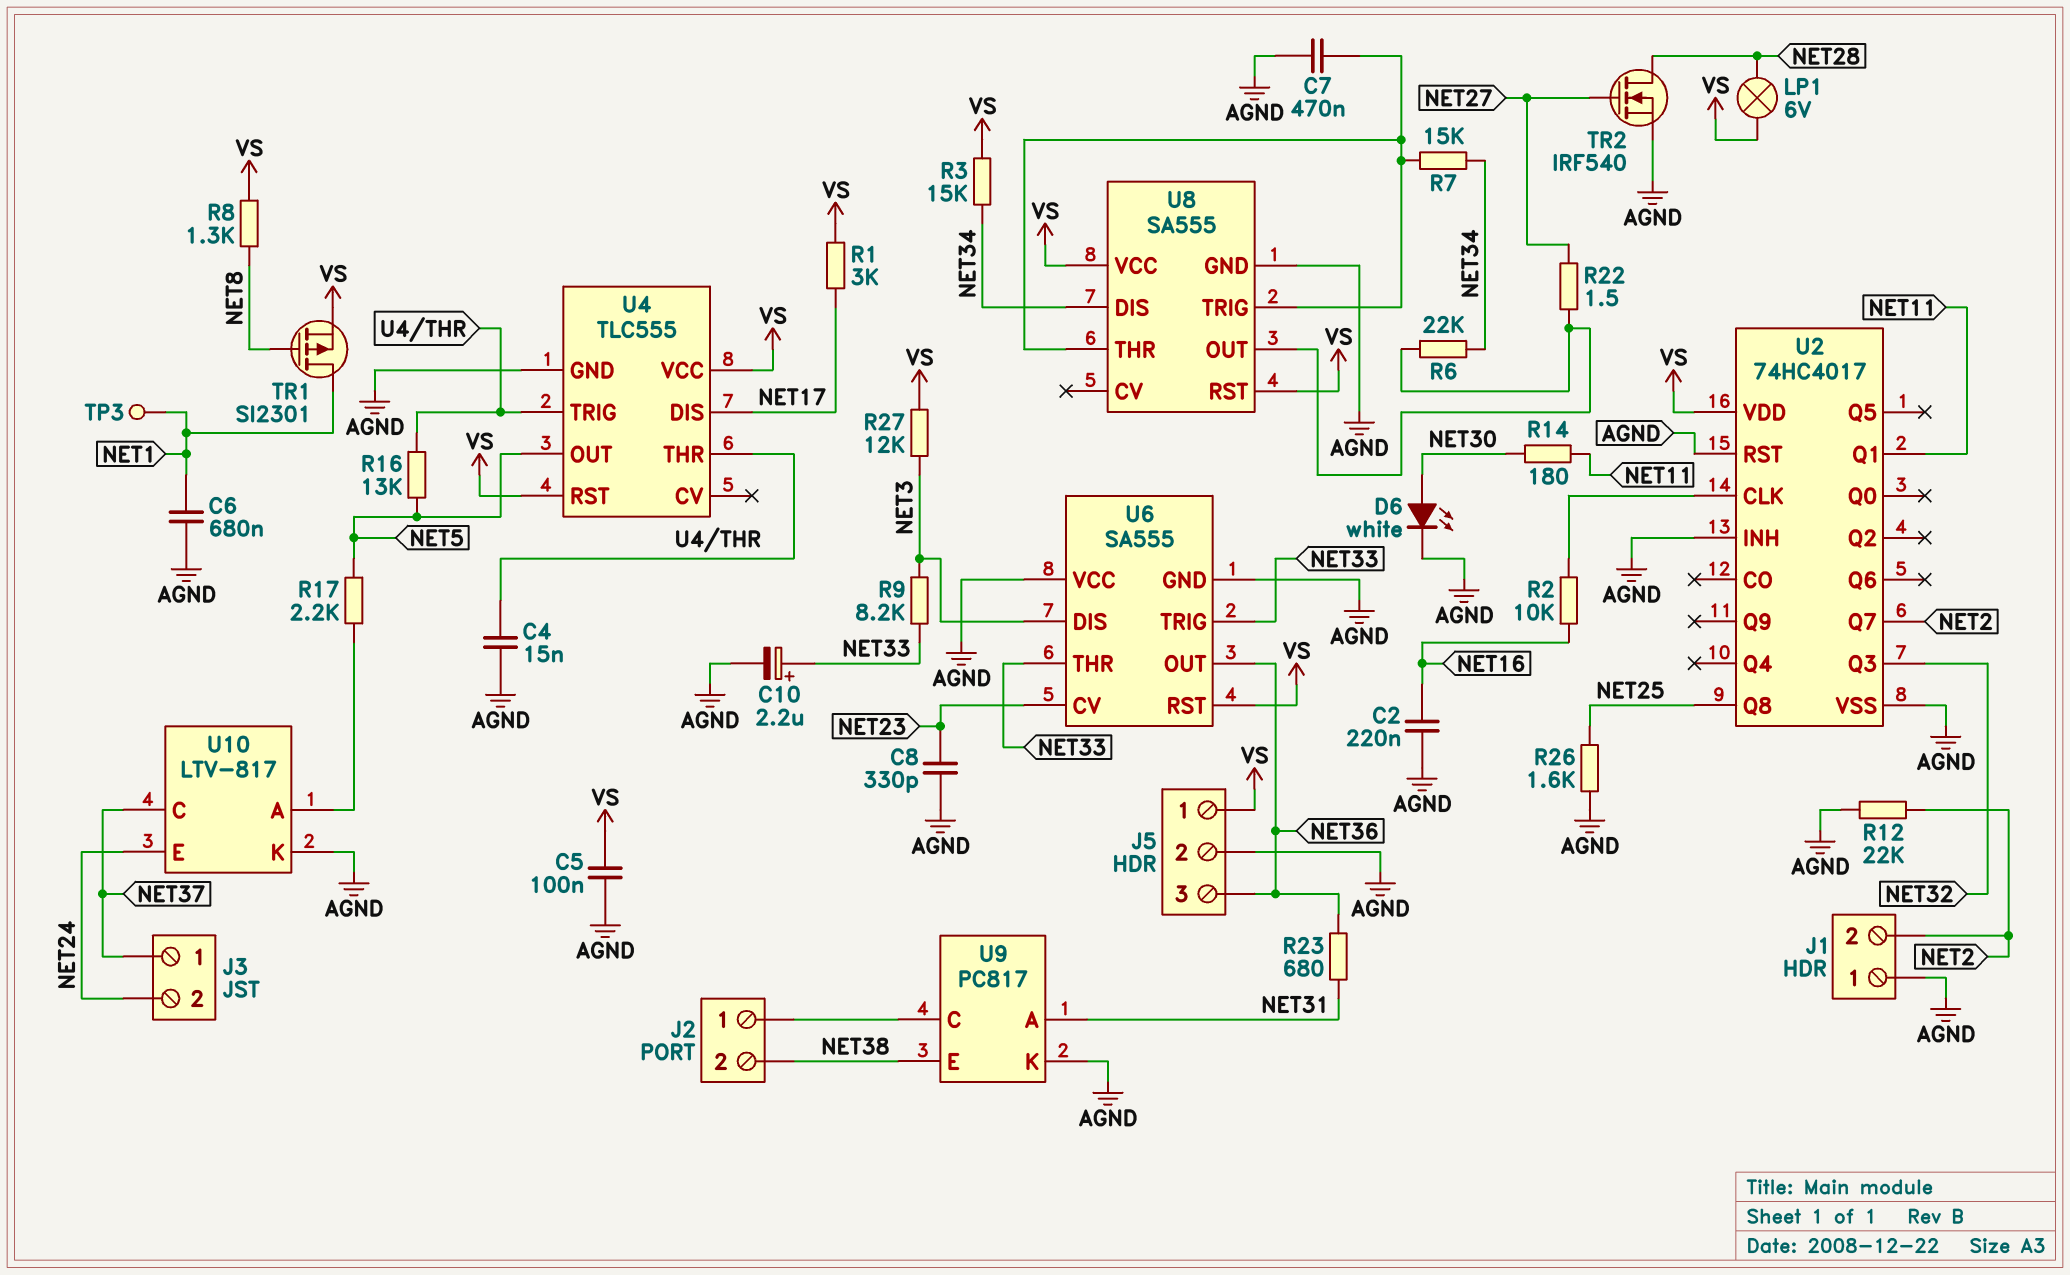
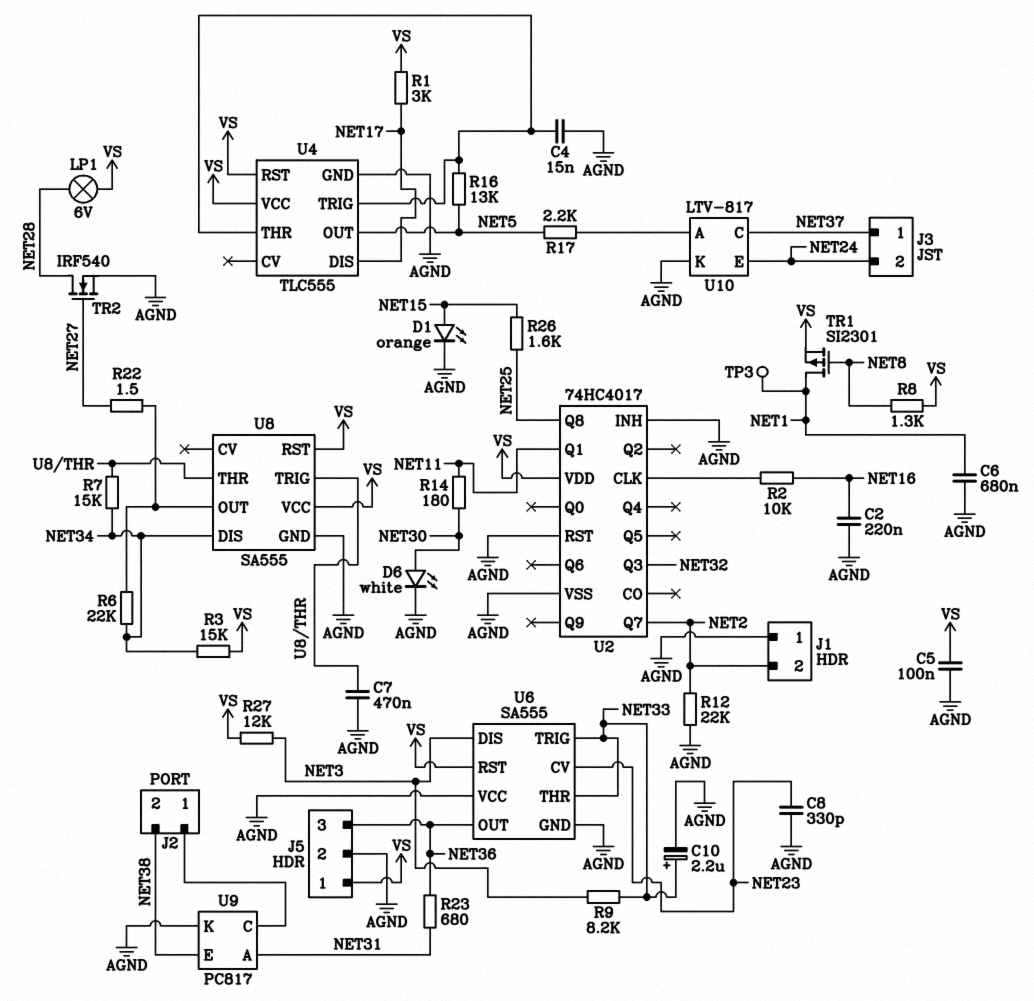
D1: none -> LED orange (A NET15, K AGND)
R26: 1.6k (AGND, NET25) -> 1.6k (NET15, NET25)

